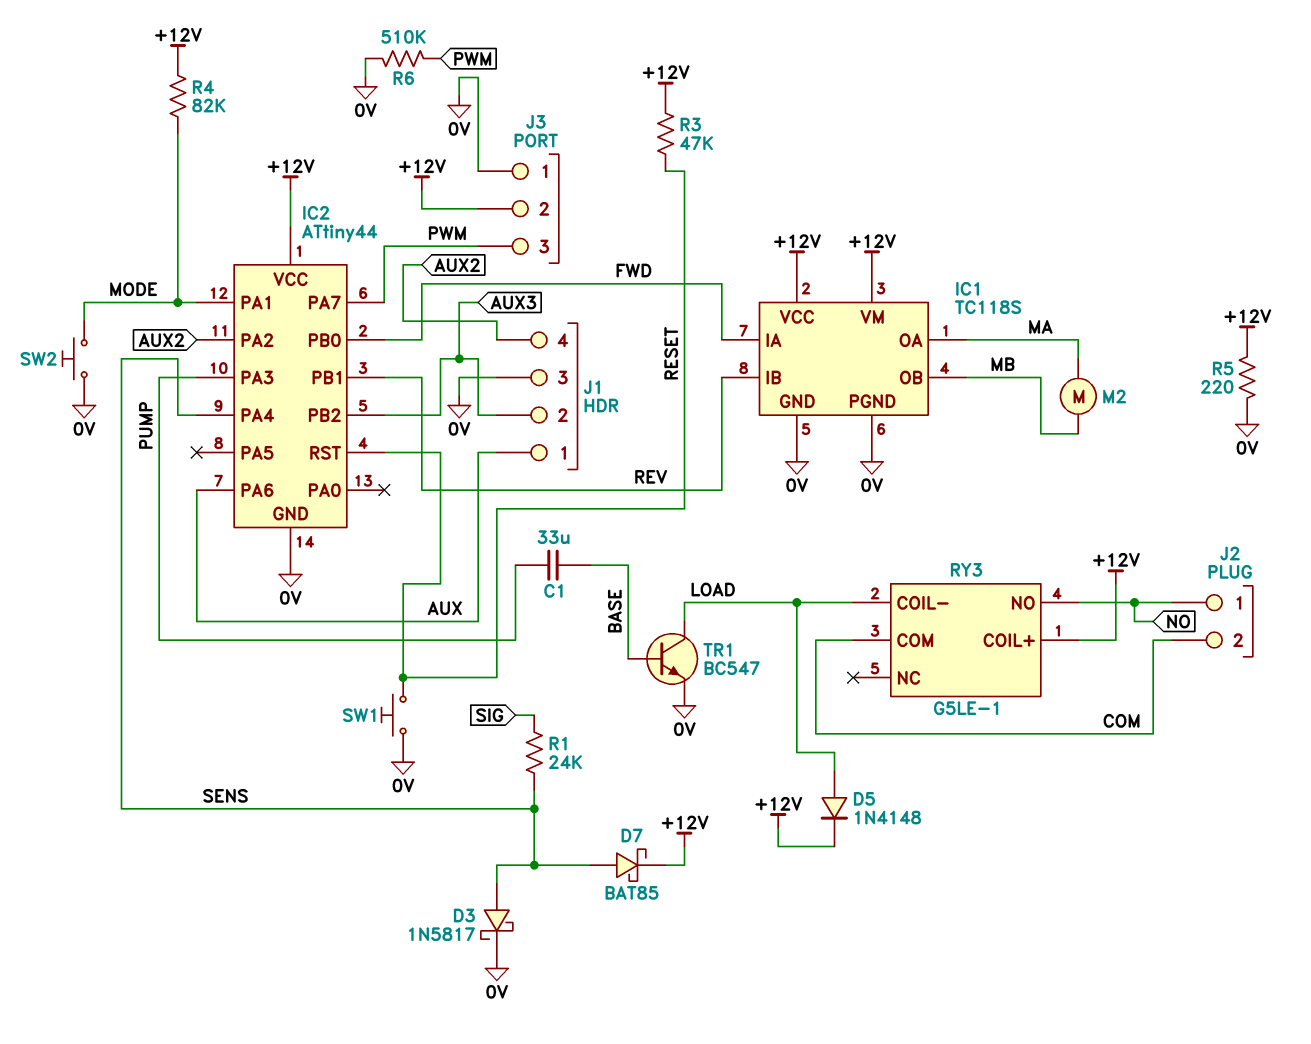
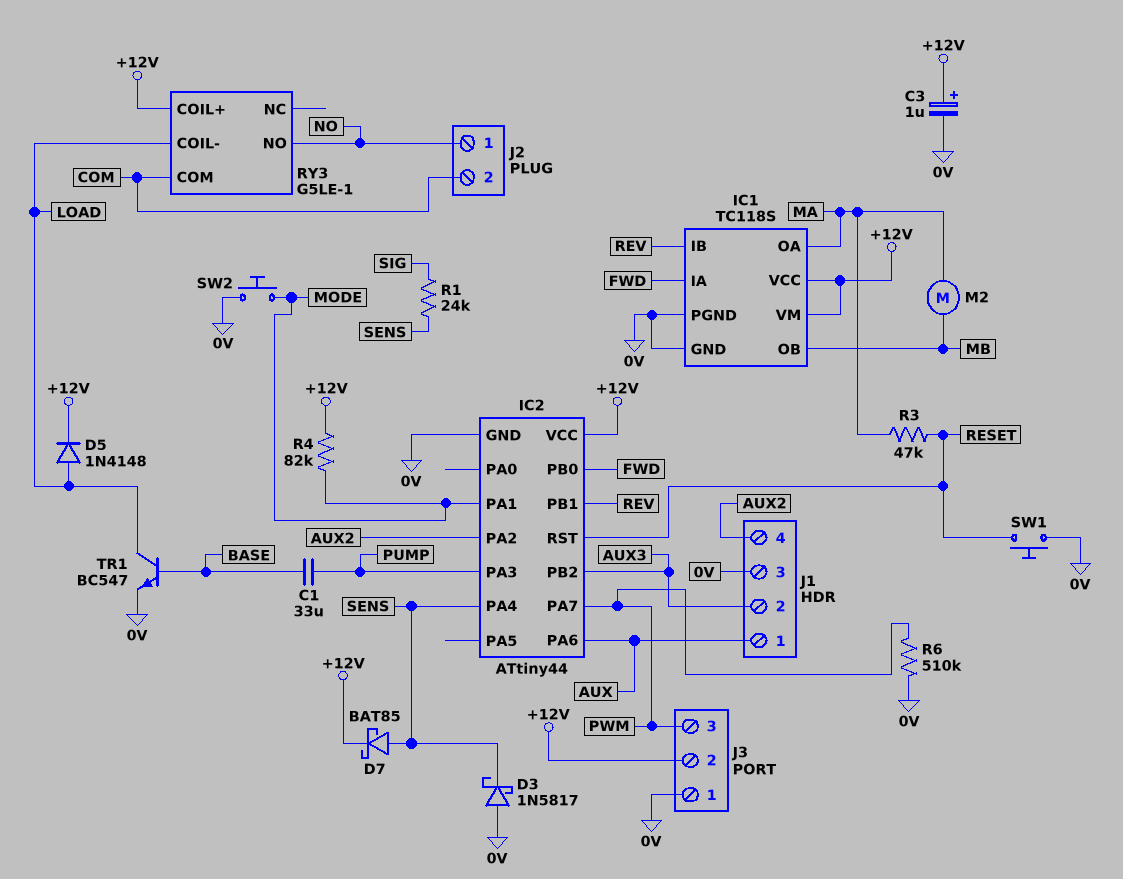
C3: none -> 1uF (plus +12V, minus 0V)
D3: schottky 1N5817 (A SENS, K 0V) -> schottky 1N5817 (A 0V, K SENS)
R3: 47k (+12V, RESET) -> 47k (MA, RESET)
R5: 220 (+12V, 0V) -> none

